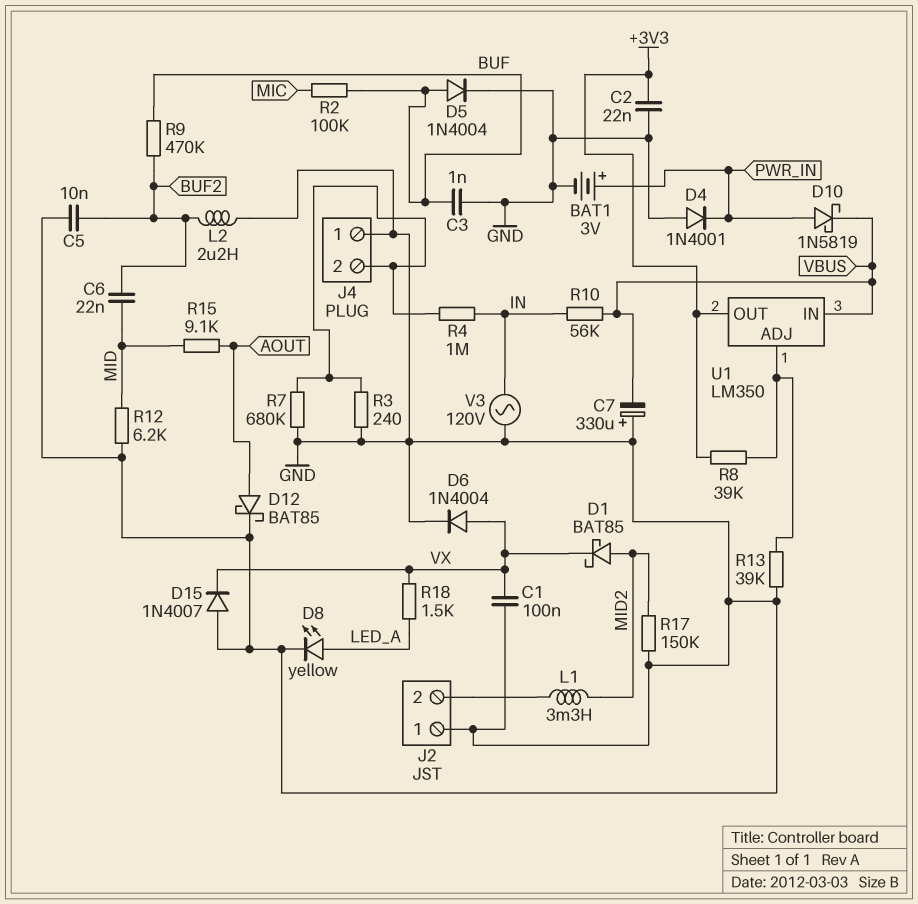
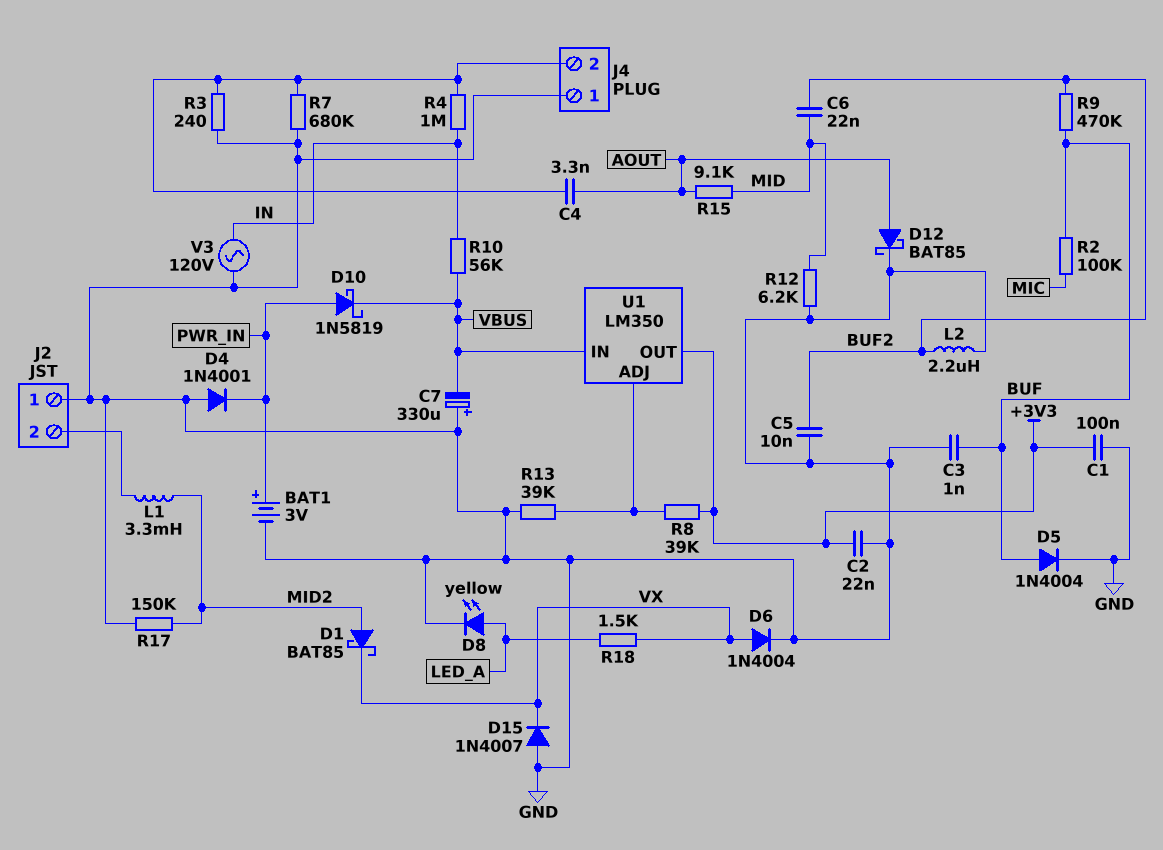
C1: 100nF (GND, VX) -> 100nF (+3V3, GND)
C4: none -> 3.3nF (AOUT, J4/2)

